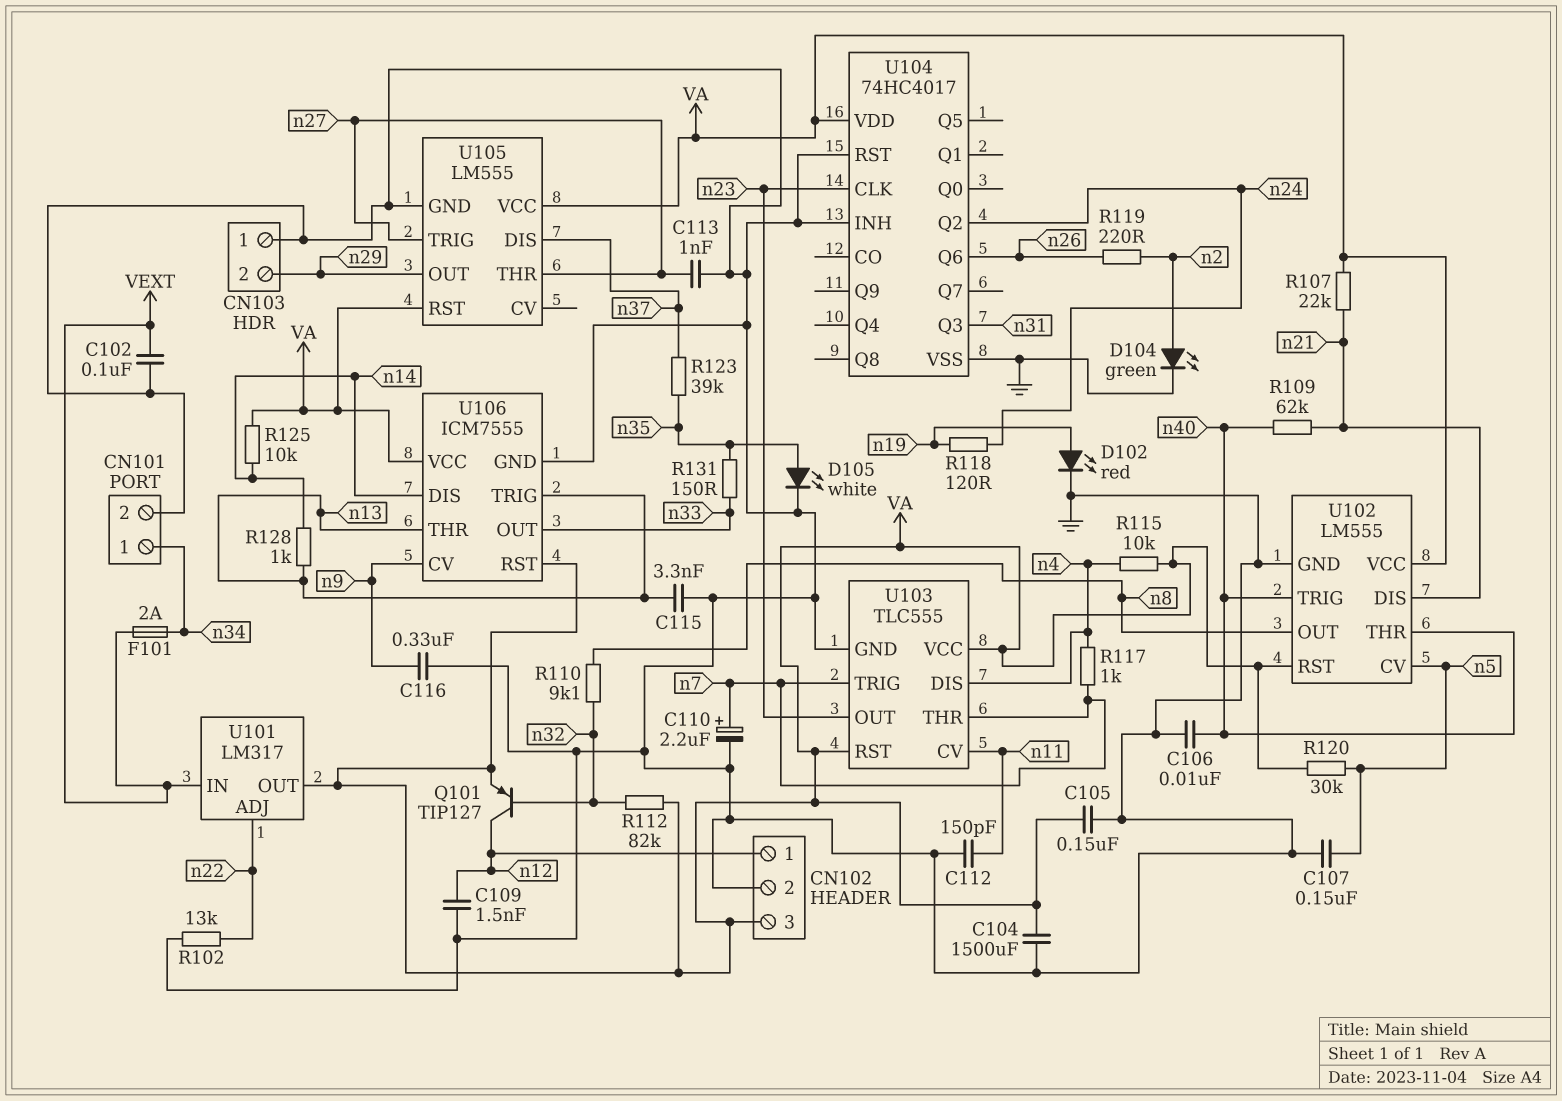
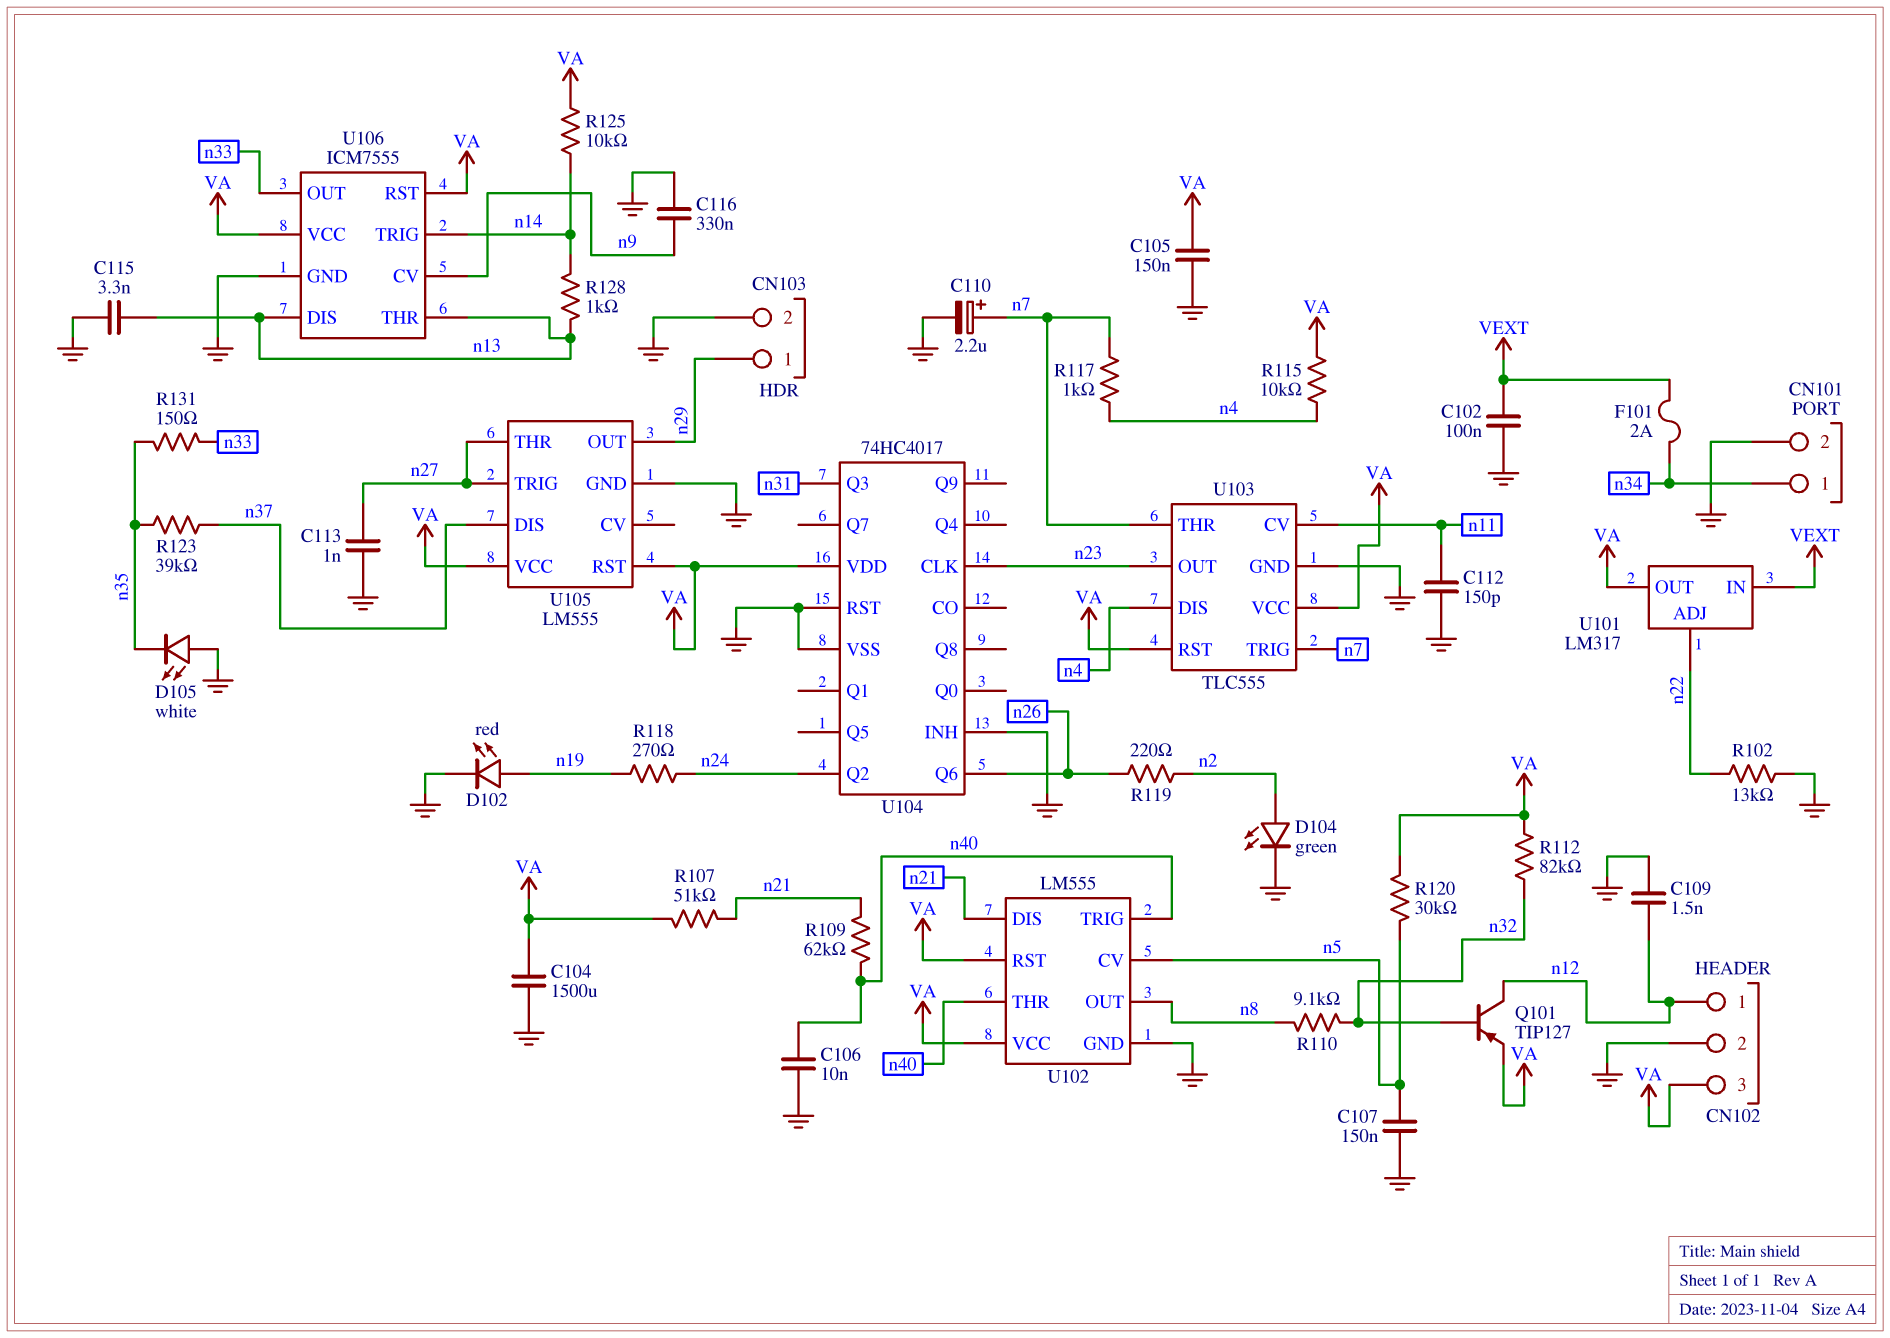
CN103 pin 1: GND -> n29
CN103 pin 2: n29 -> GND
D105: LED white (A n35, K GND) -> LED white (A GND, K n35)
R107: 22k (VA, n21) -> 51k (VA, n21)
R118: 120 (n19, n24) -> 270 (n19, n24)
U106 pin DIS: n14 -> n13
U106 pin TRIG: n13 -> n14

